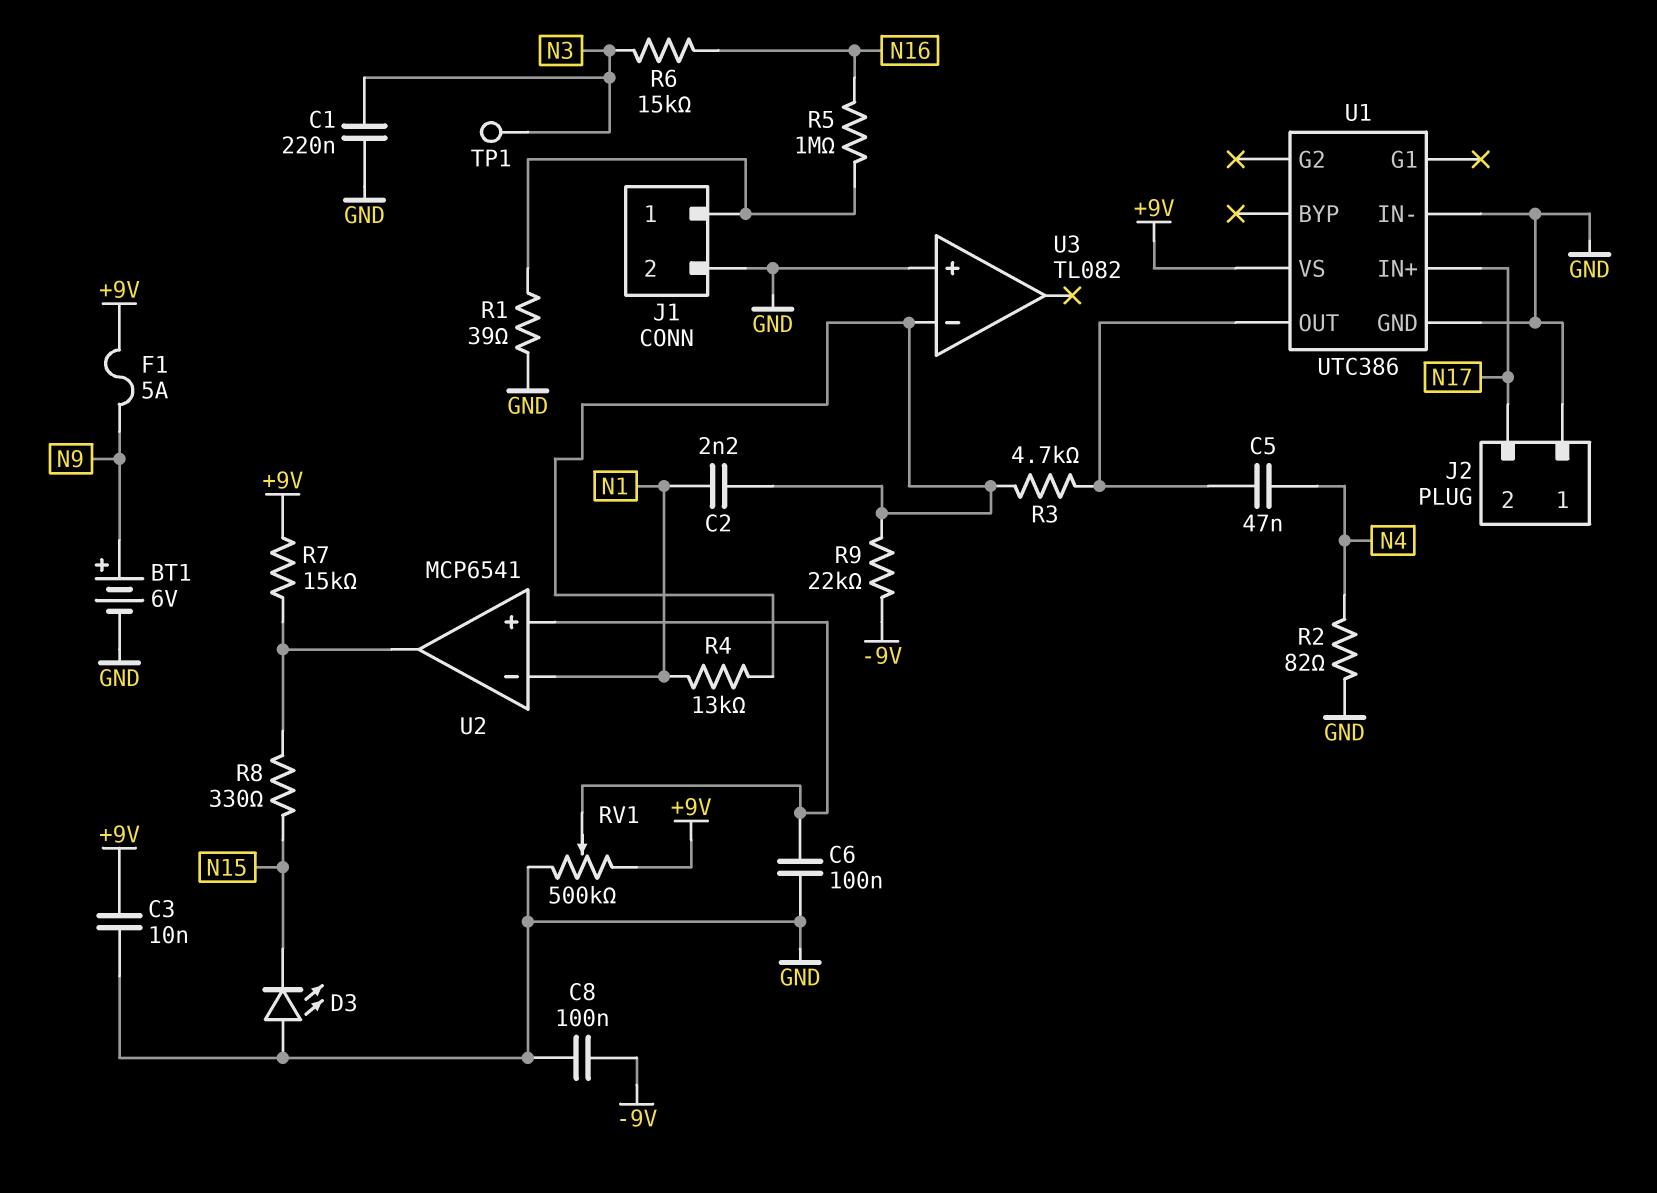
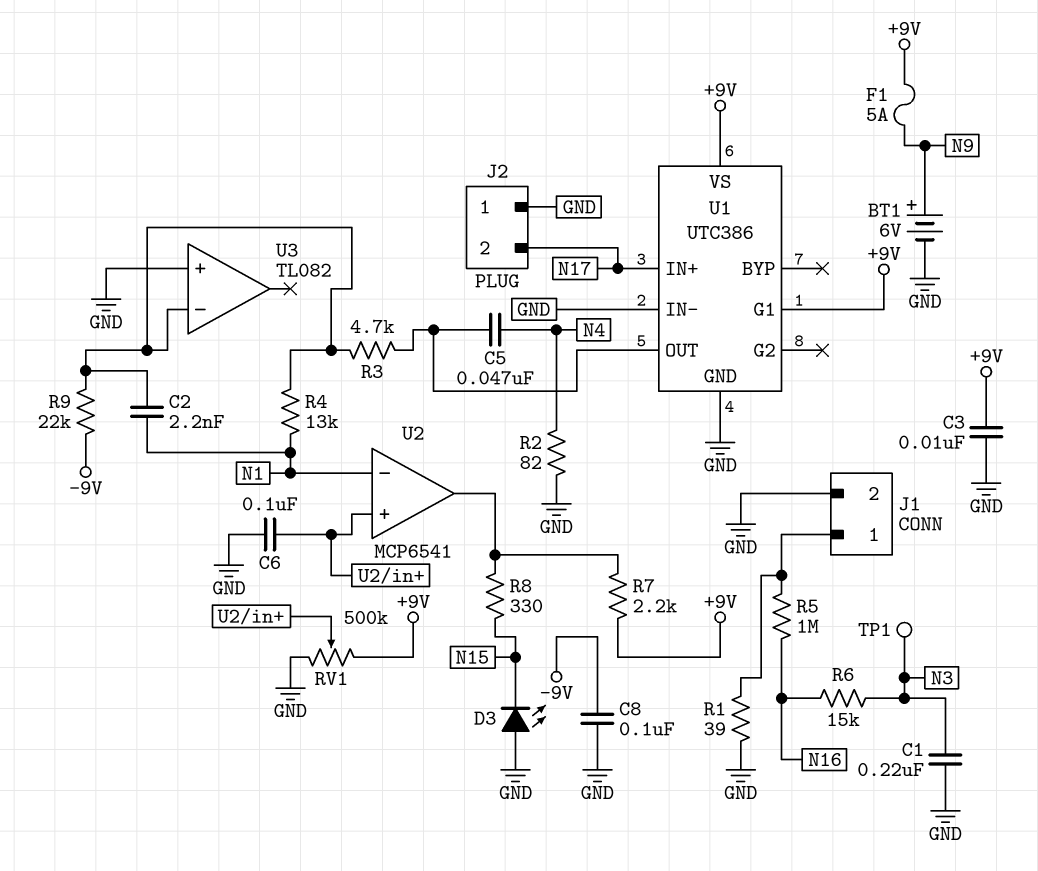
R7: 15k (+9V, U2/out) -> 2.2k (+9V, U2/out)
U1 pin G1: none -> +9V

